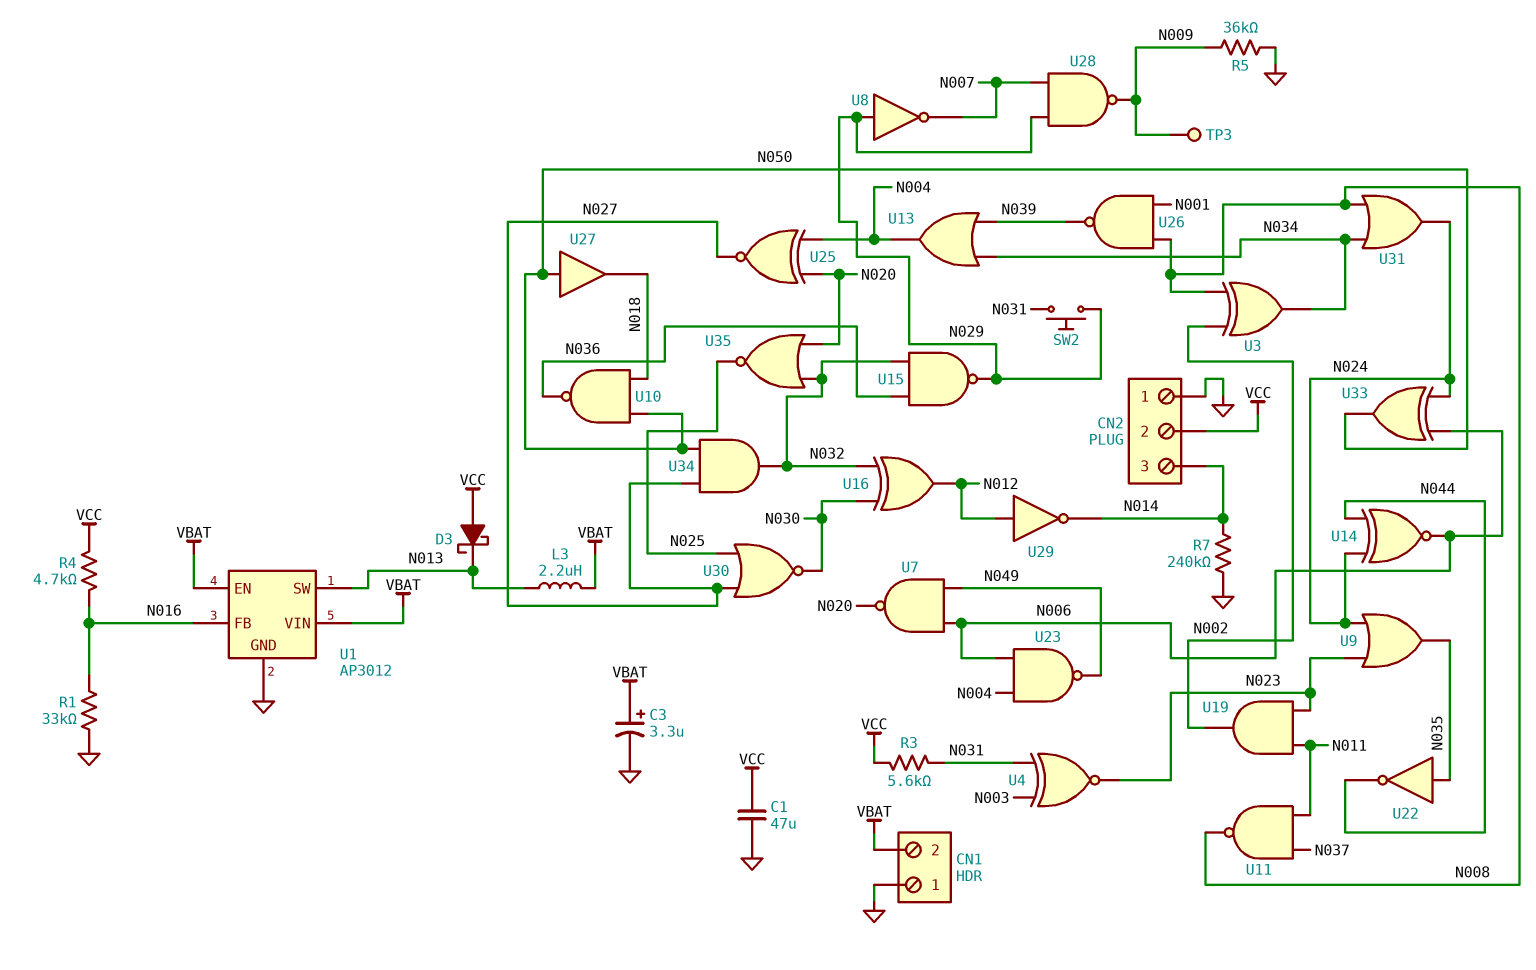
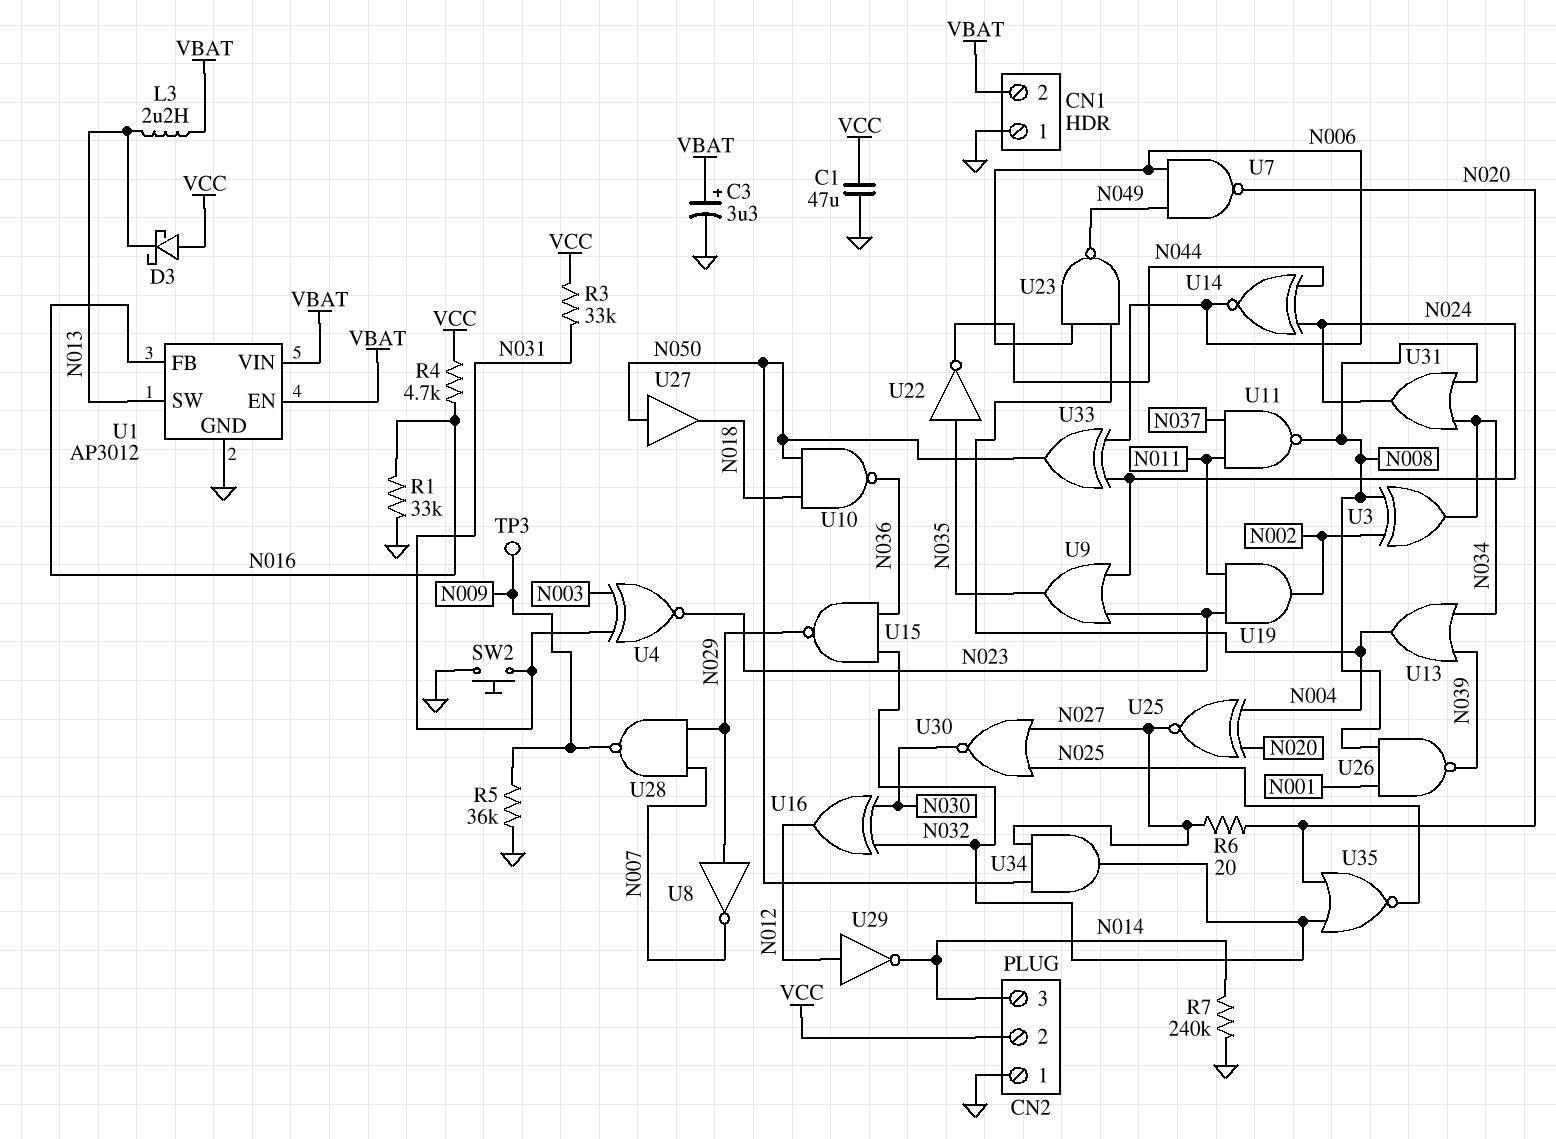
R3: 5.6k (N031, VCC) -> 33k (N031, VCC)
R6: none -> 20 (N020, N027)
SW2: button (N029, N031) -> button (GND, N031)

